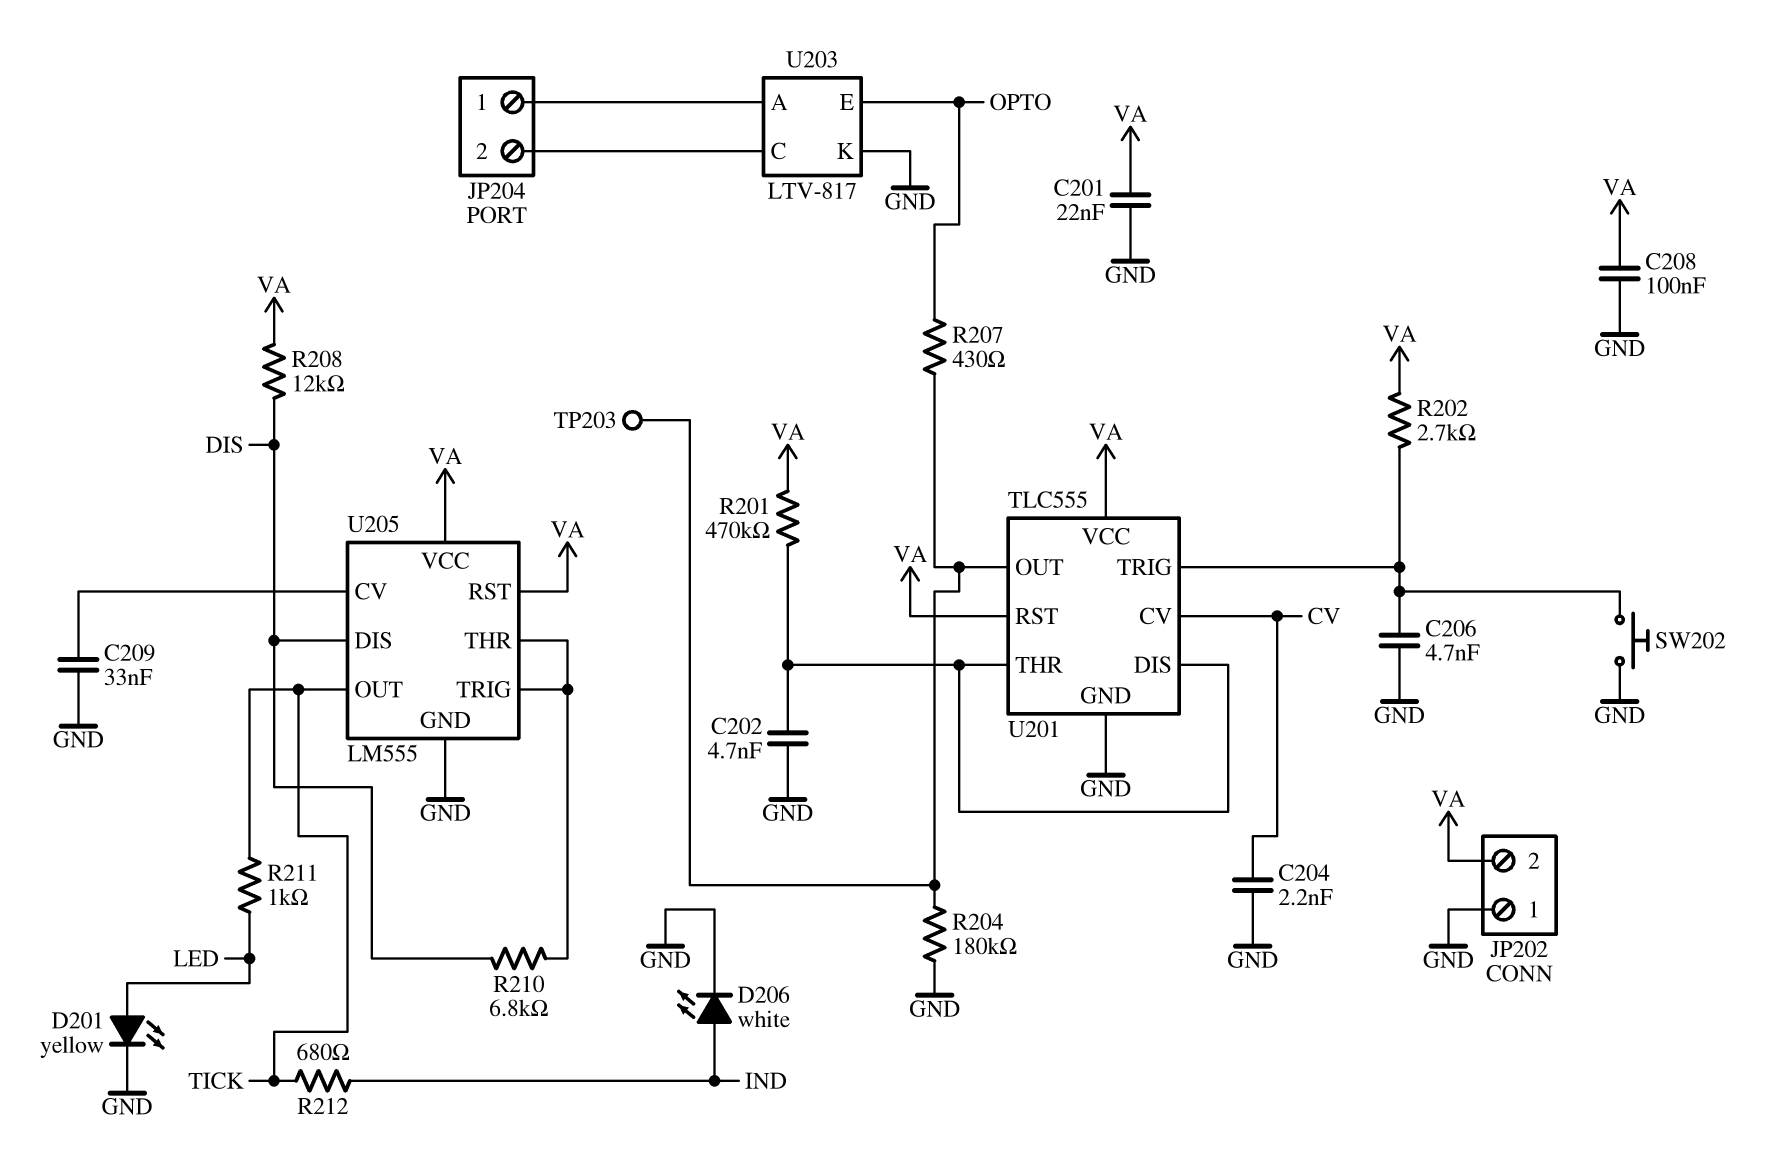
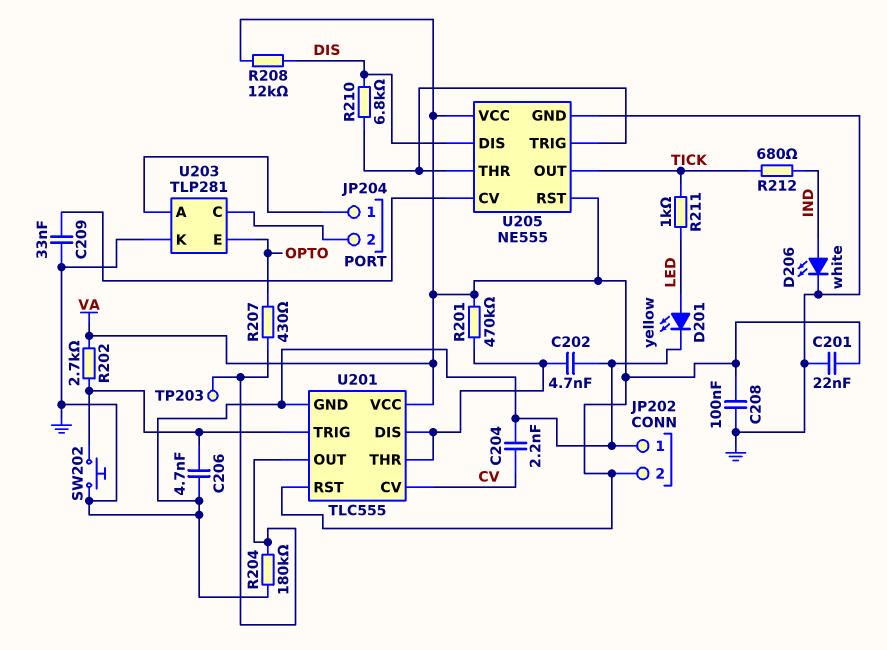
U203: LTV-817 -> TLP281
U205: LM555 -> NE555

